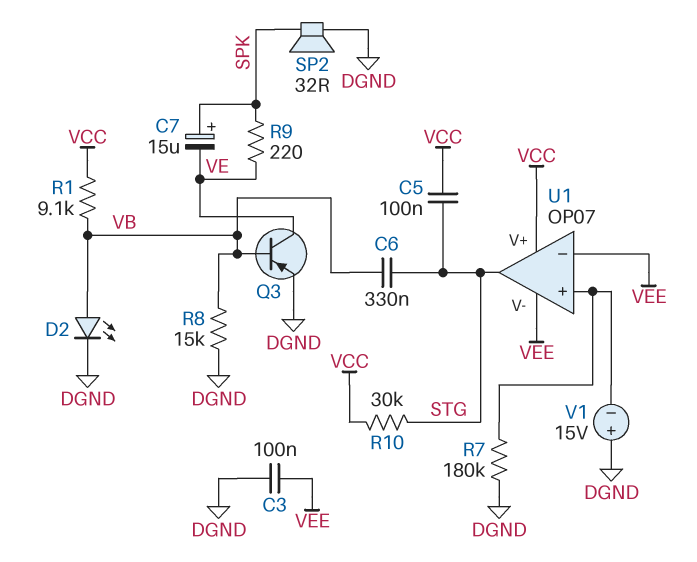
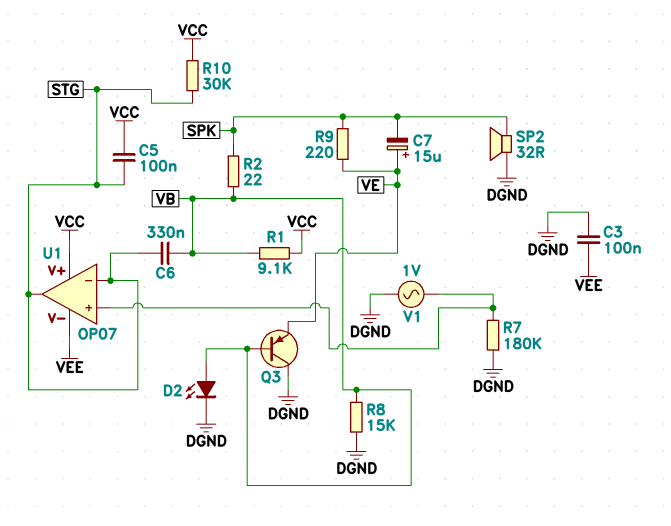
C7: 15uF (plus SPK, minus VE) -> 15uF (plus VE, minus SPK)
Q3: PNP (B VB, C VE, E DGND) -> PNP (B VB, C DGND, E VE)
R2: none -> 22 (SPK, VB)
U1 pin in-: VEE -> STG
V1: 15V (plus DGND, minus U1/in+) -> AC 1V (DGND, U1/in+)

